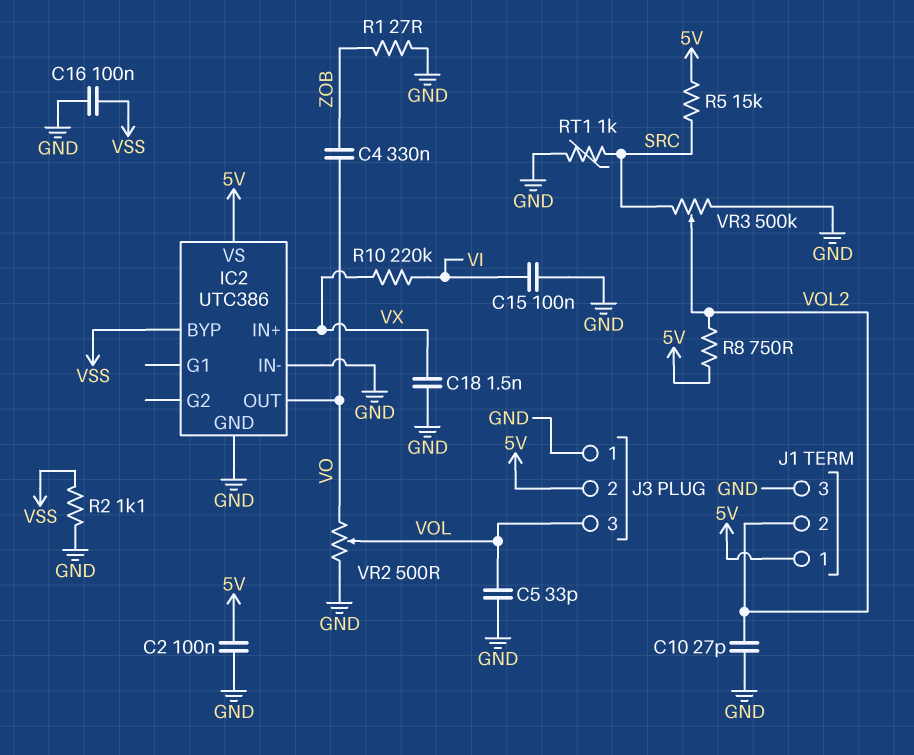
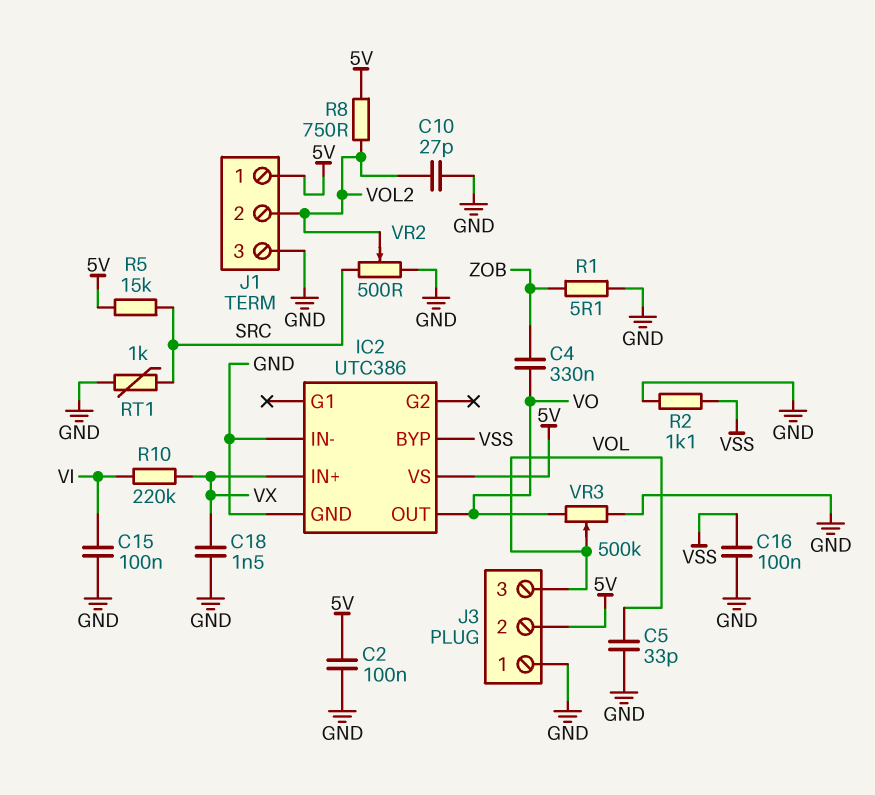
R1: 27 (GND, ZOB) -> 5.1 (GND, ZOB)
VR2: 500 (GND, VO, wiper VOL) -> 500 (GND, SRC, wiper VOL2)
VR3: 500k (GND, SRC, wiper VOL2) -> 500k (GND, VO, wiper VOL)

